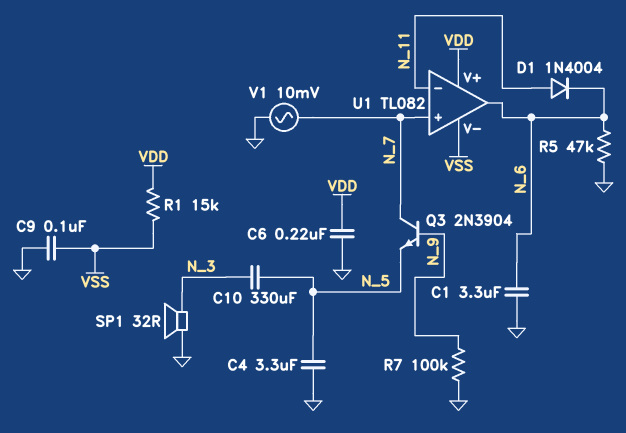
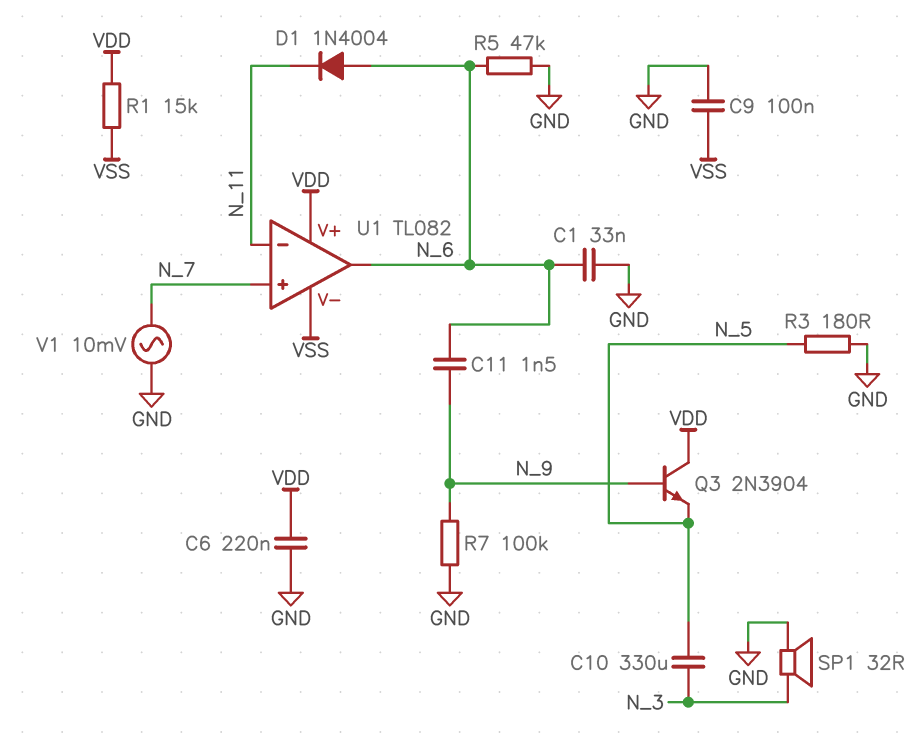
C1: 3.3uF (GND, N_6) -> 33nF (GND, N_6)
C4: 3.3uF (GND, N_5) -> none
C11: none -> 1.5nF (N_6, N_9)
D1: diode 1N4004 (A N_11, K N_6) -> diode 1N4004 (A N_6, K N_11)
Q3: NPN 2N3904 (B N_9, C N_7, E N_5) -> NPN 2N3904 (B N_9, C VDD, E N_5)
R3: none -> 180 (GND, N_5)

